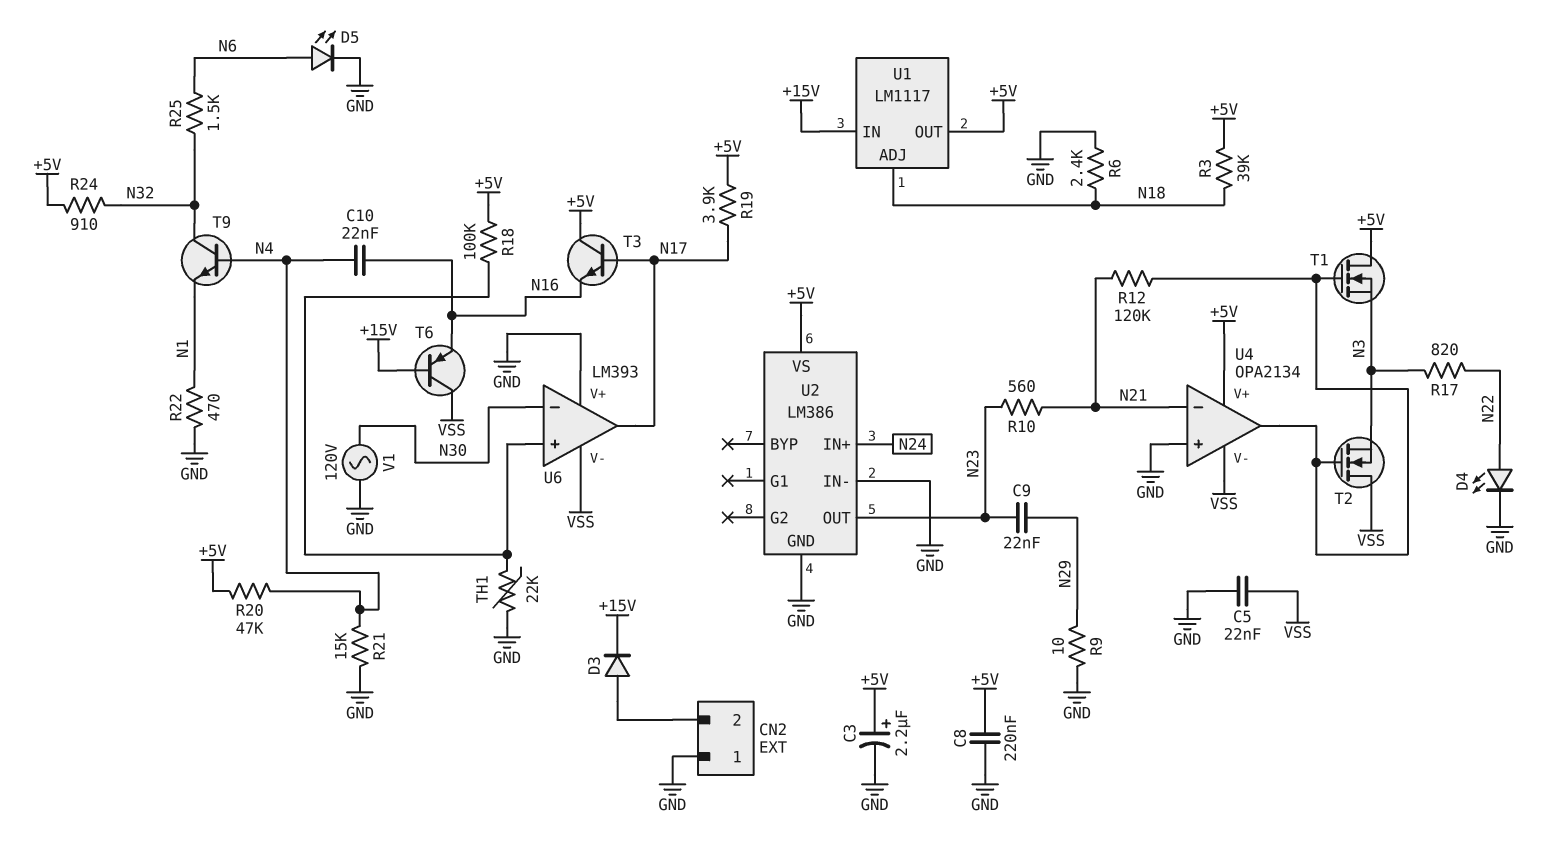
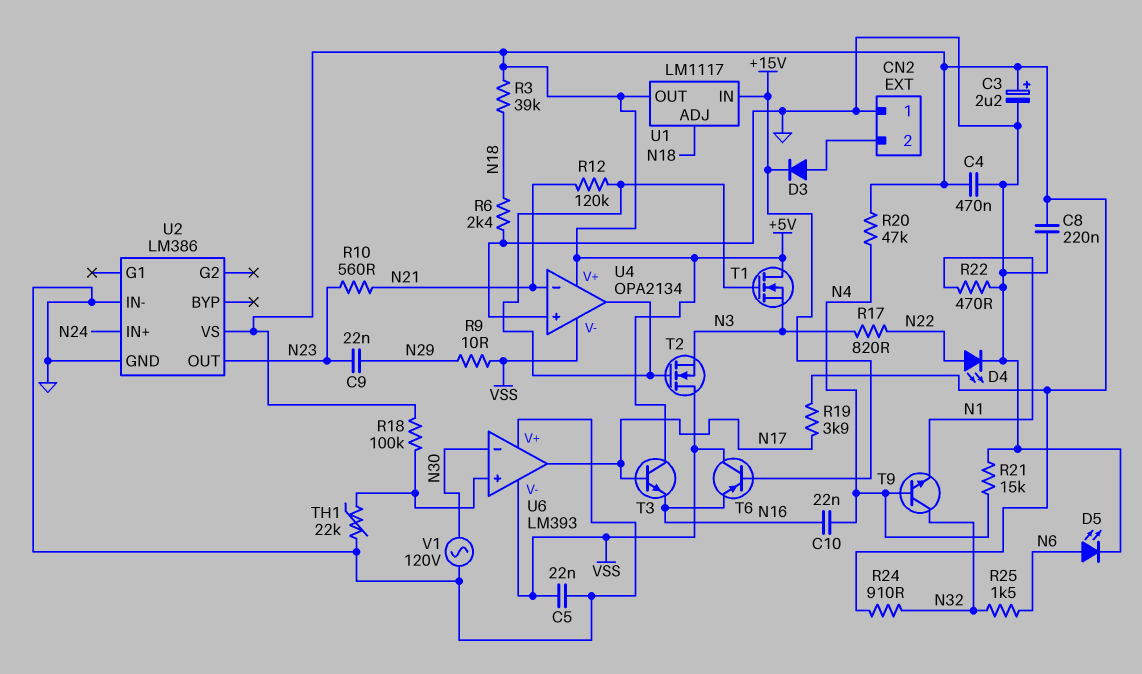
C4: none -> 470nF (+5V, GND)
R9: 10 (GND, N29) -> 10 (N29, VSS)

